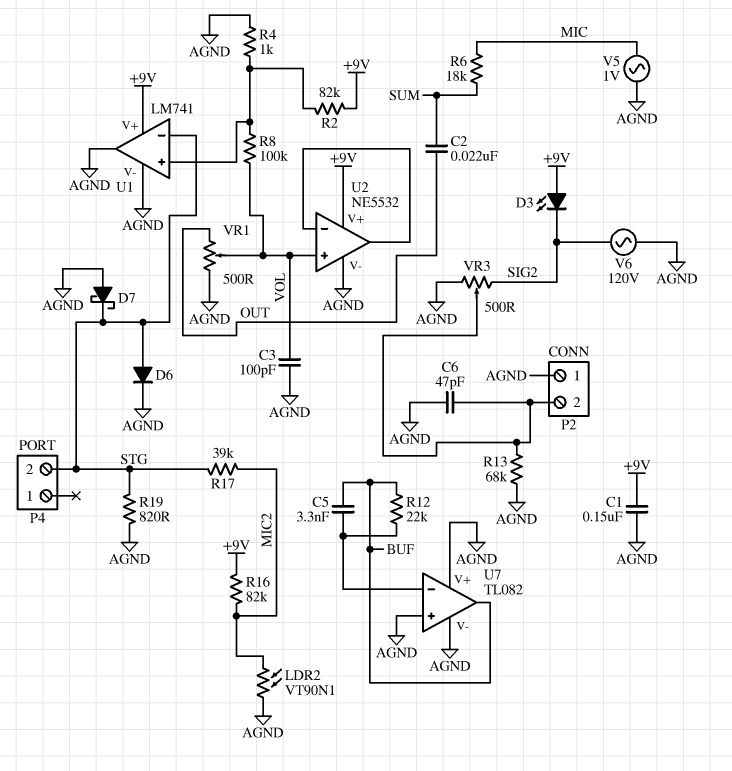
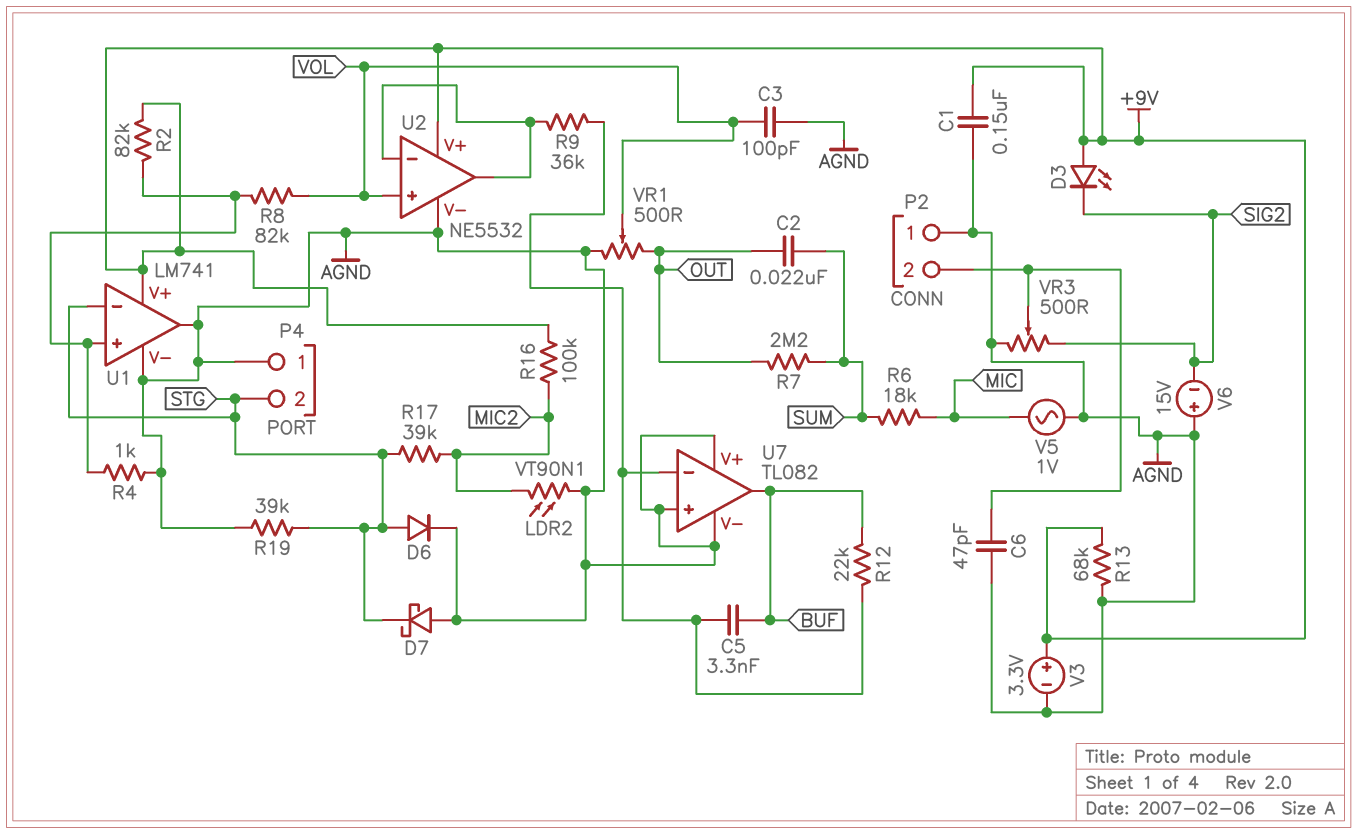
P4 pin 1: none -> AGND
R7: none -> 2.2M (OUT, SUM)
R8: 100k (U1/in+, VOL) -> 82k (U1/in+, VOL)
R9: none -> 36k (U2/in-, U7/in-)
R13: 68k (AGND, P2/2) -> 68k (+9V, AGND)
R16: 82k (+9V, MIC2) -> 100k (+9V, MIC2)
R19: 820 (AGND, STG) -> 39k (AGND, STG)
V3: none -> 3.3V (plus +9V, minus AGND)
V6: AC 120V (AGND, SIG2) -> 15V (plus AGND, minus SIG2)

